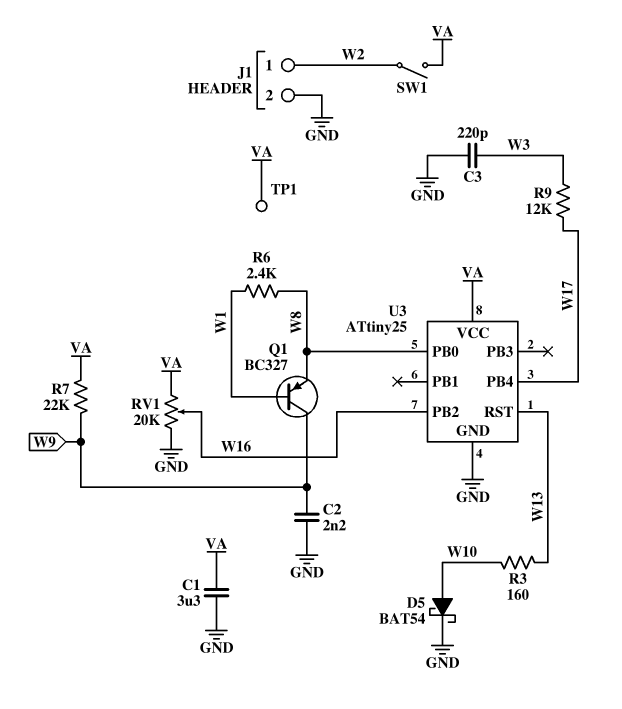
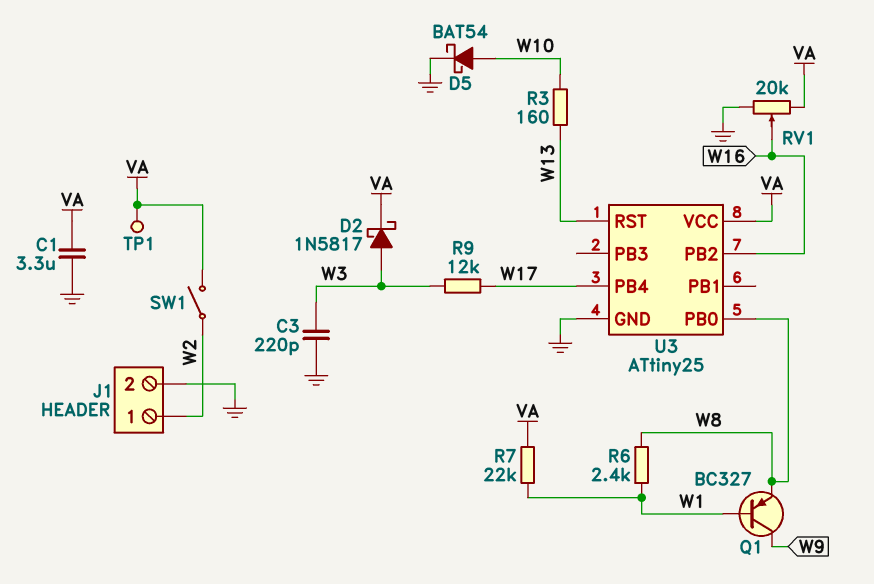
C2: 2.2nF (GND, W9) -> none
D2: none -> schottky 1N5817 (A W3, K VA)
R7: 22k (VA, W9) -> 22k (VA, W1)

